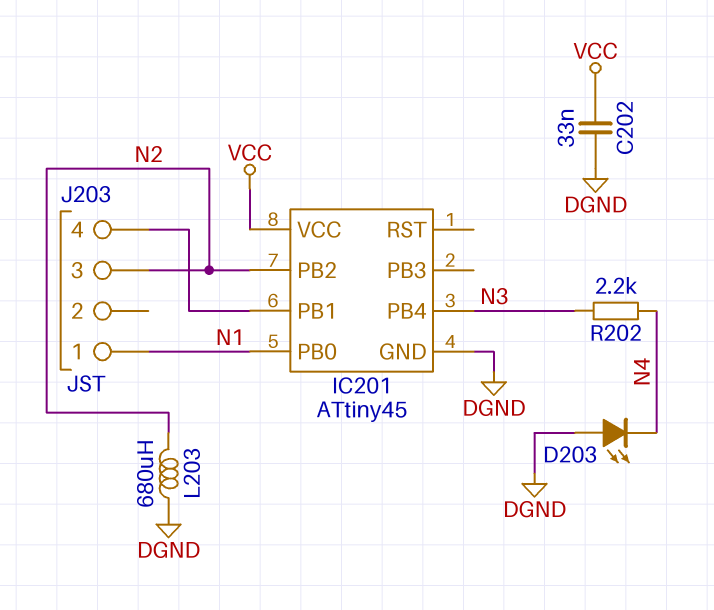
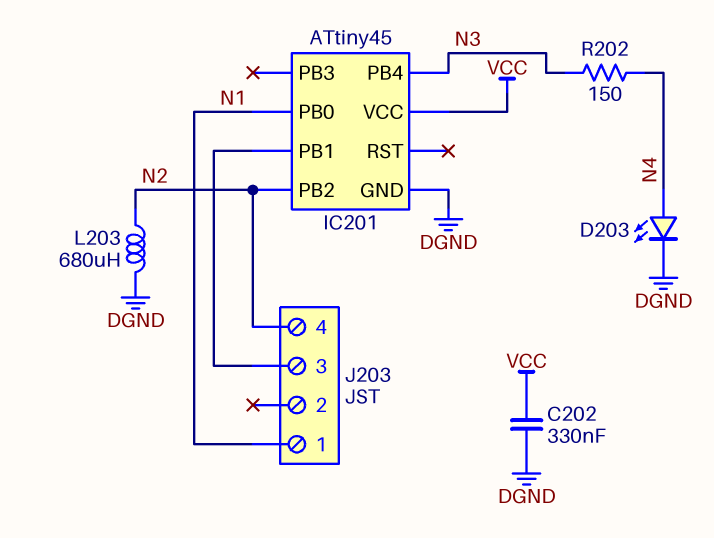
C202: 33nF (DGND, VCC) -> 330nF (DGND, VCC)
D203: LED (A DGND, K N4) -> LED (A N4, K DGND)
J203 pin 3: N2 -> IC201/PB1
J203 pin 4: IC201/PB1 -> N2
R202: 2.2k (N3, N4) -> 150 (N3, N4)

